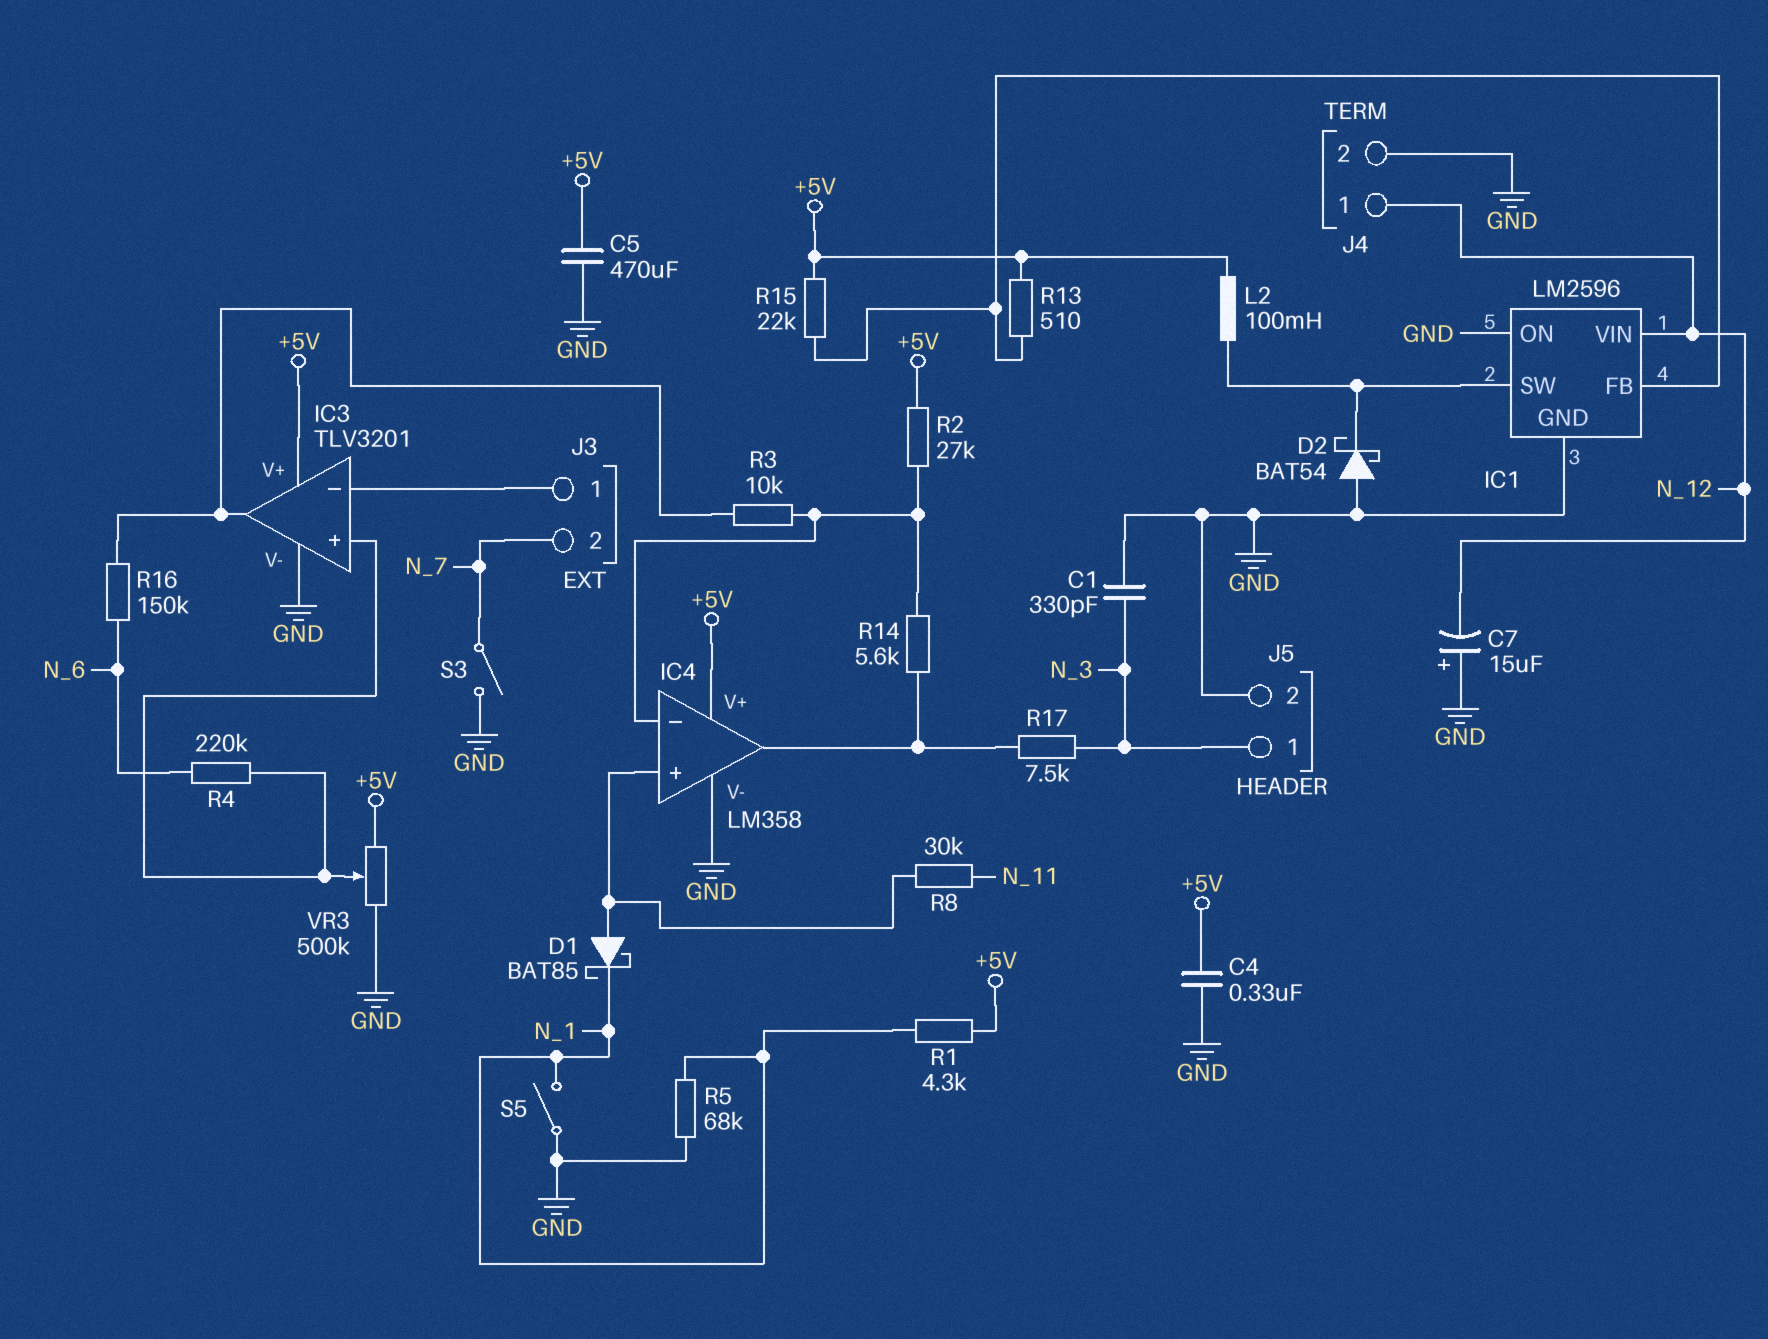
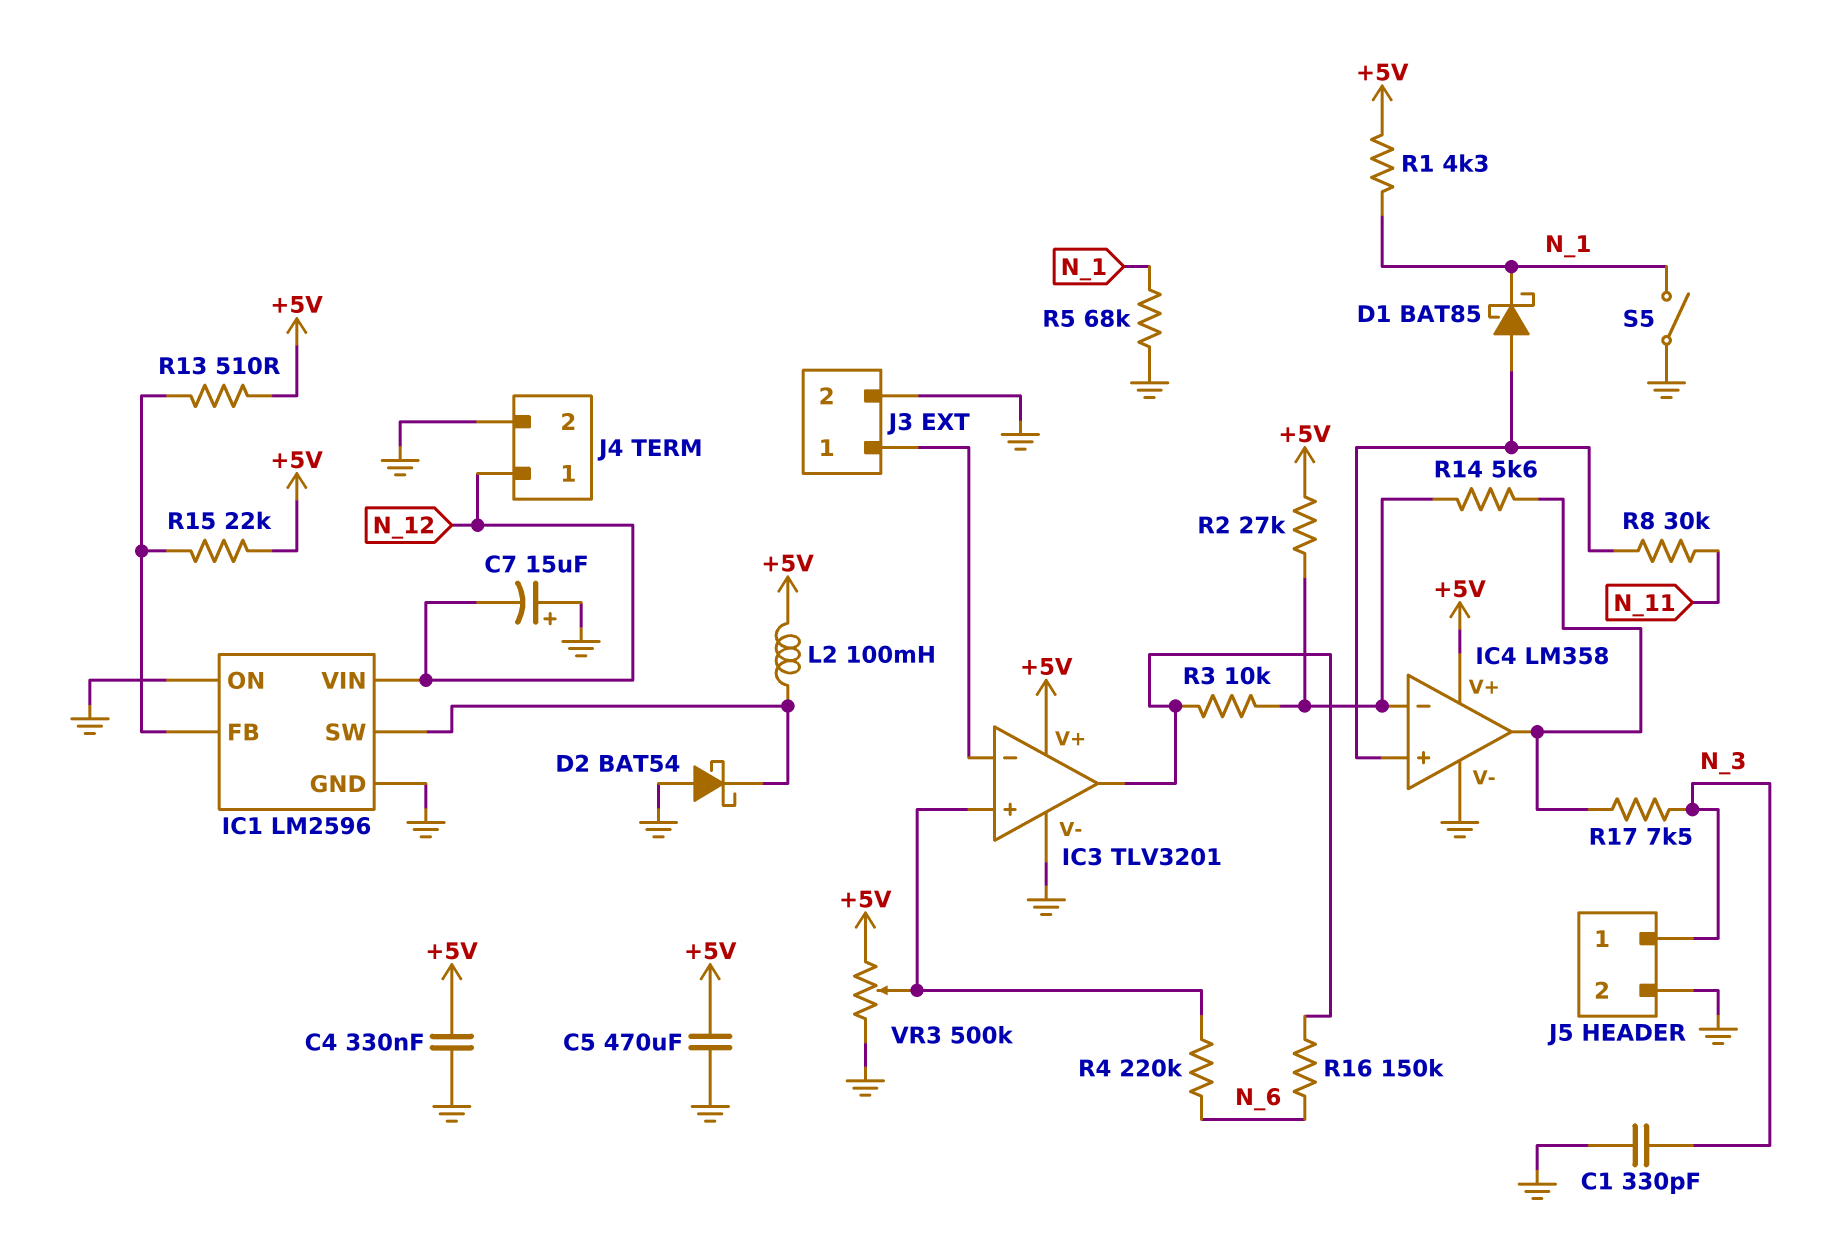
J3 pin 2: N_7 -> GND
S3: switch (GND, N_7) -> none

